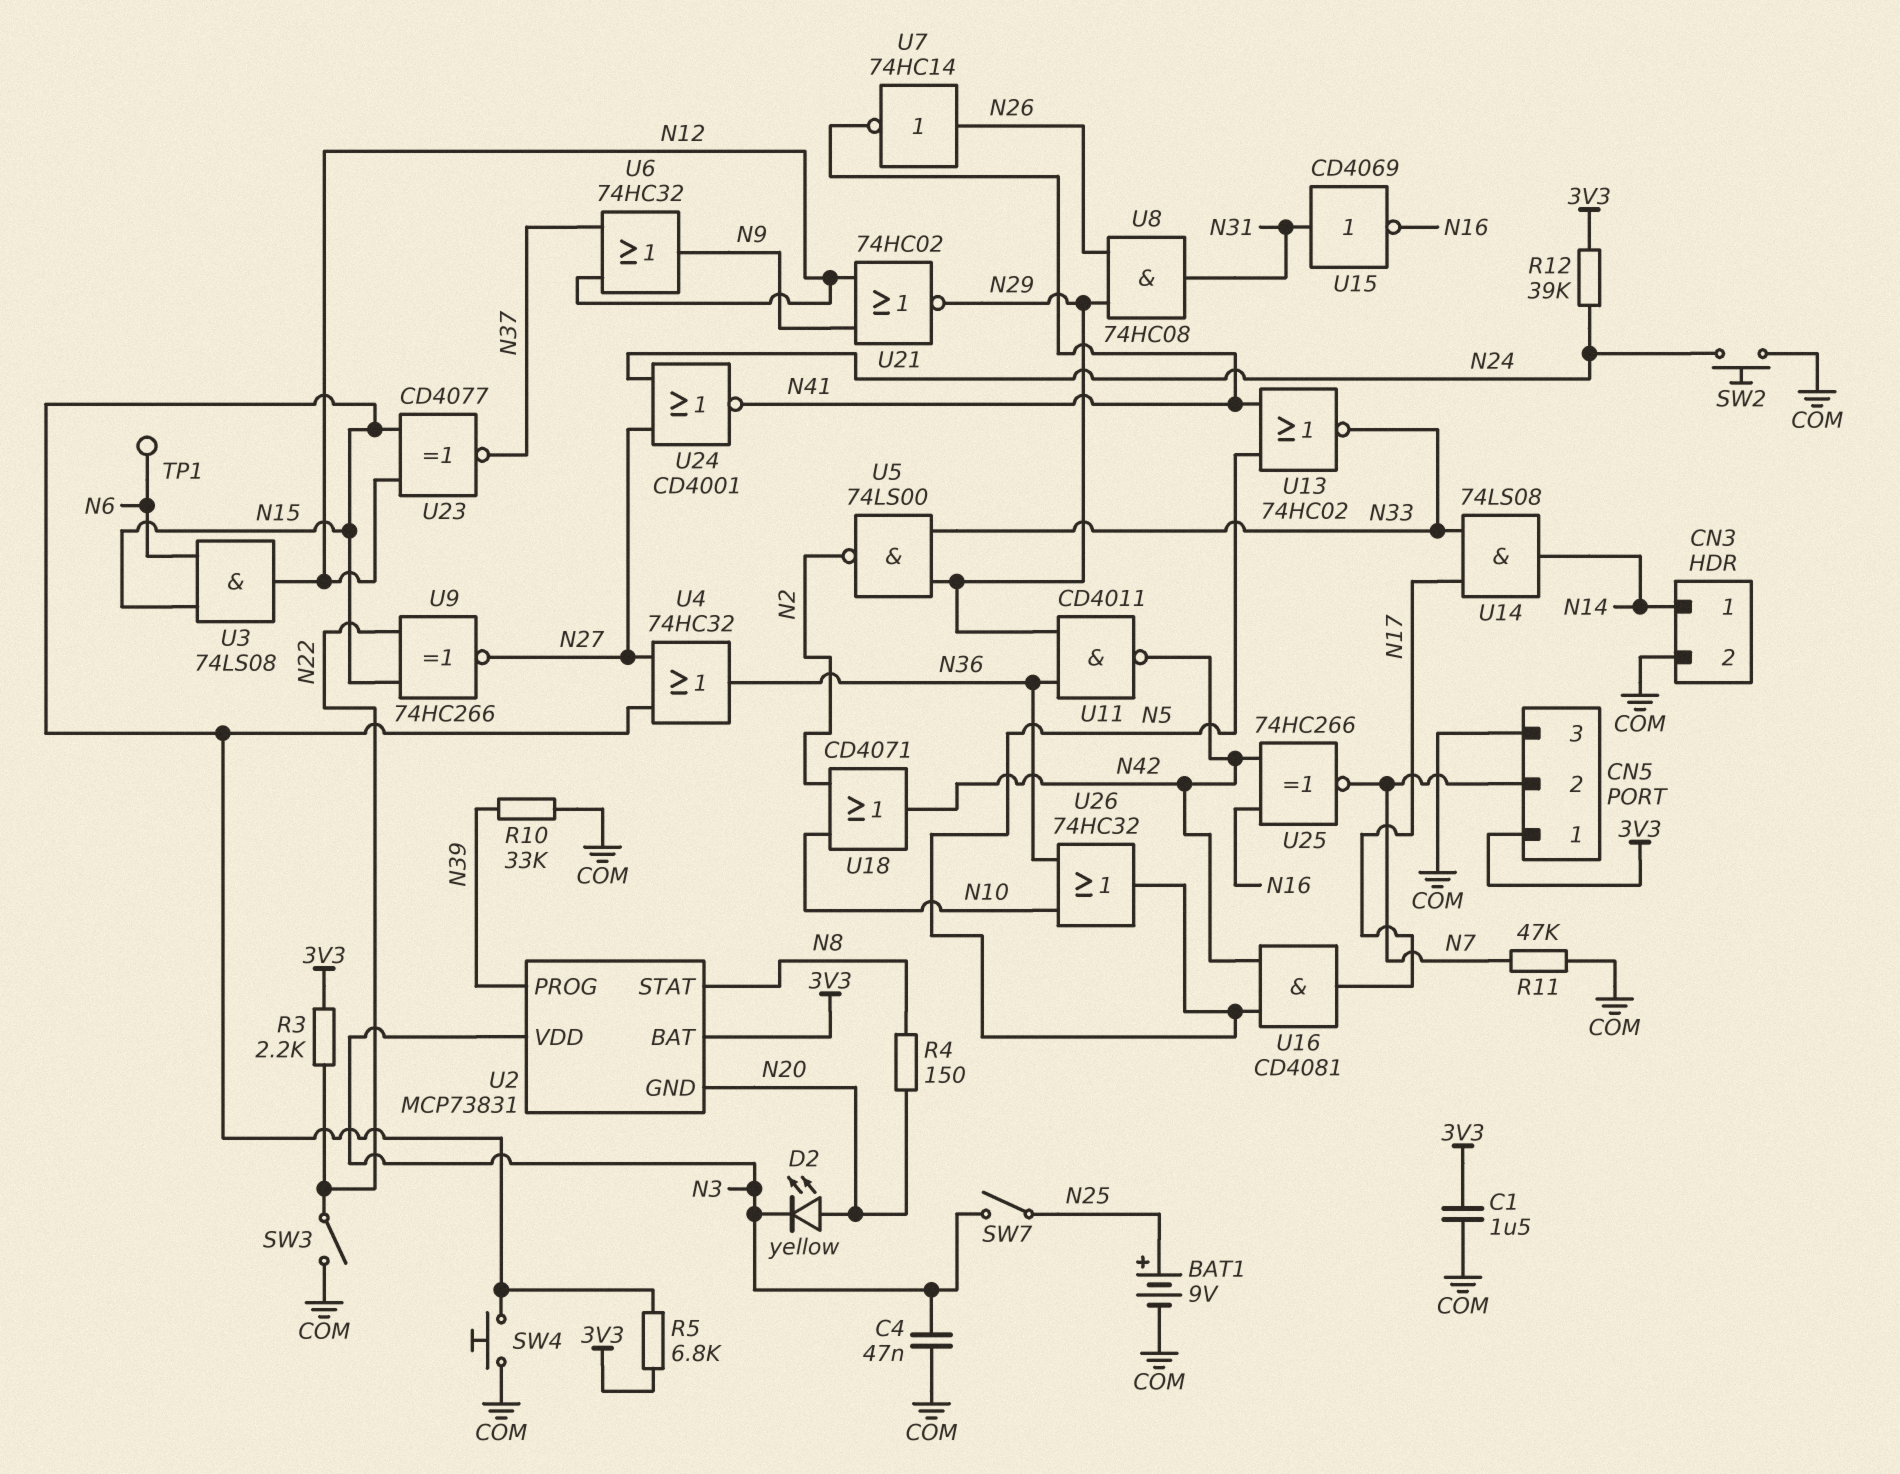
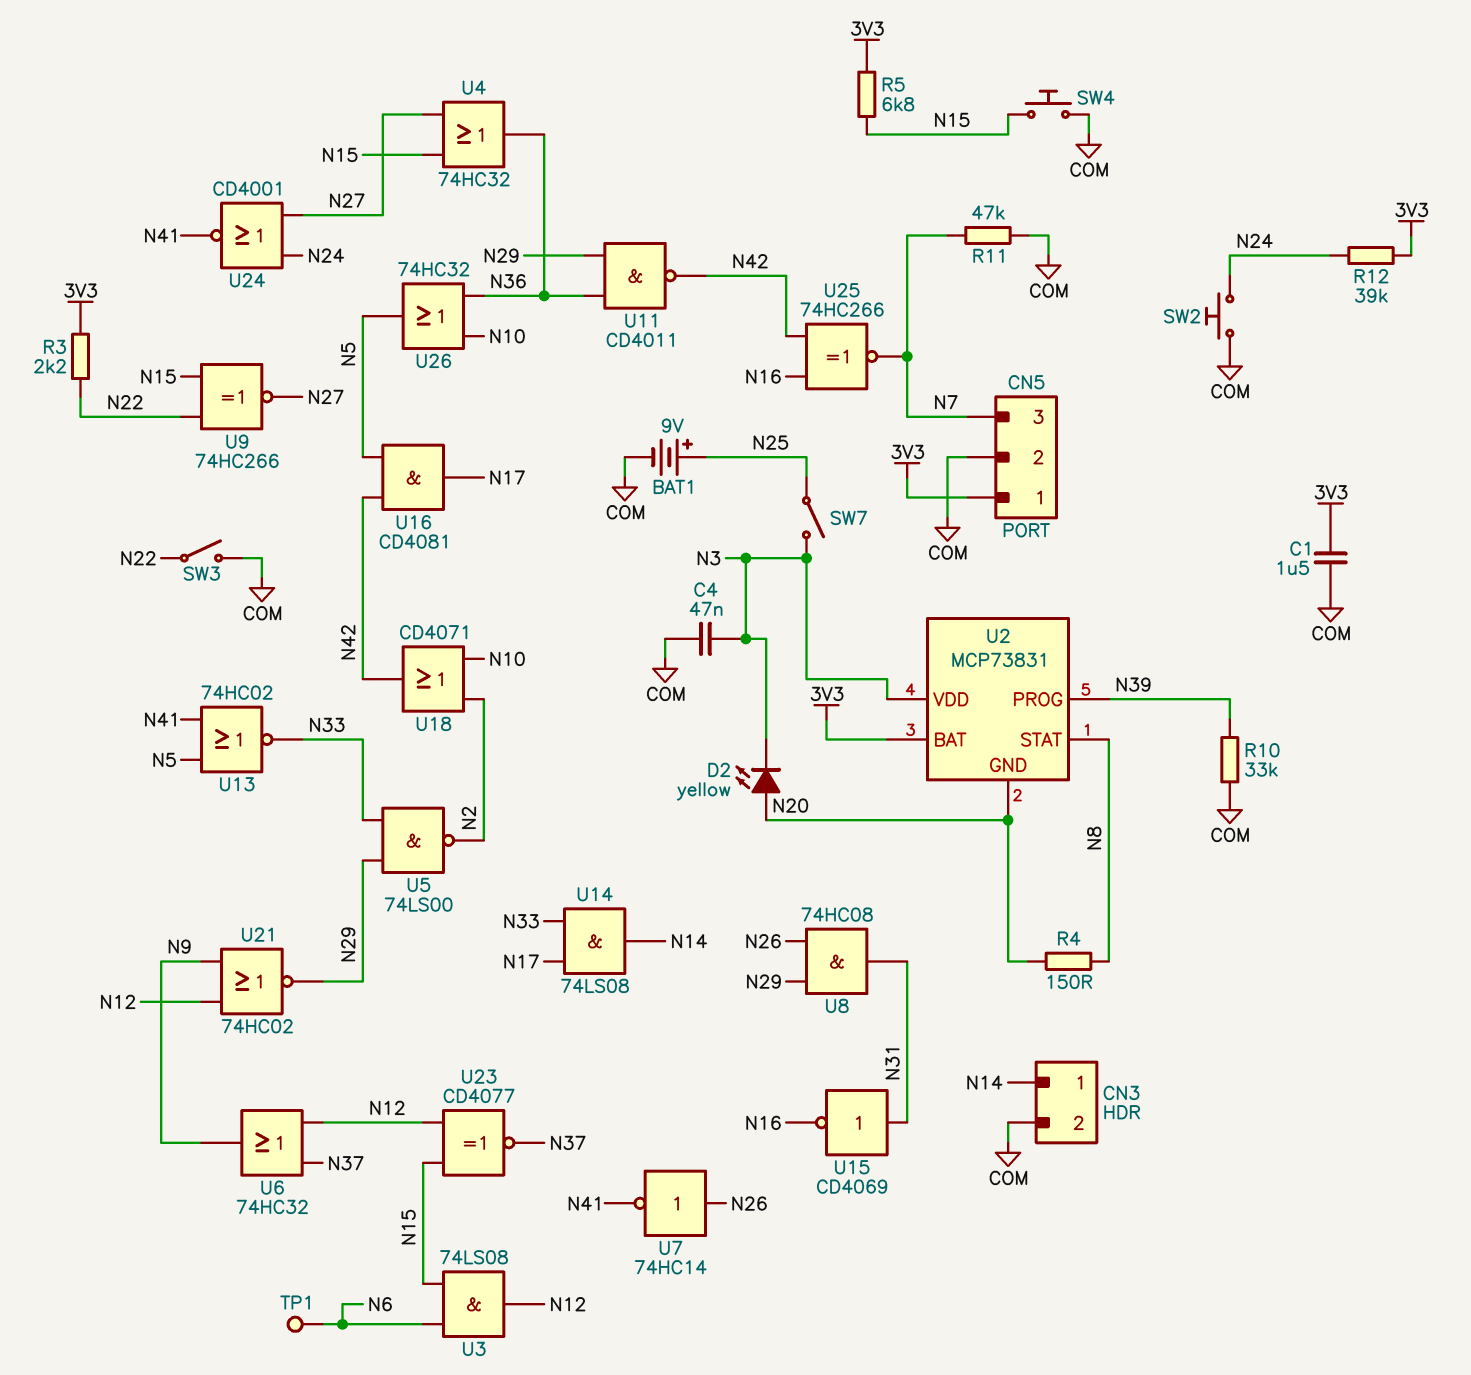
CN5 pin 2: N7 -> COM
CN5 pin 3: COM -> N7

